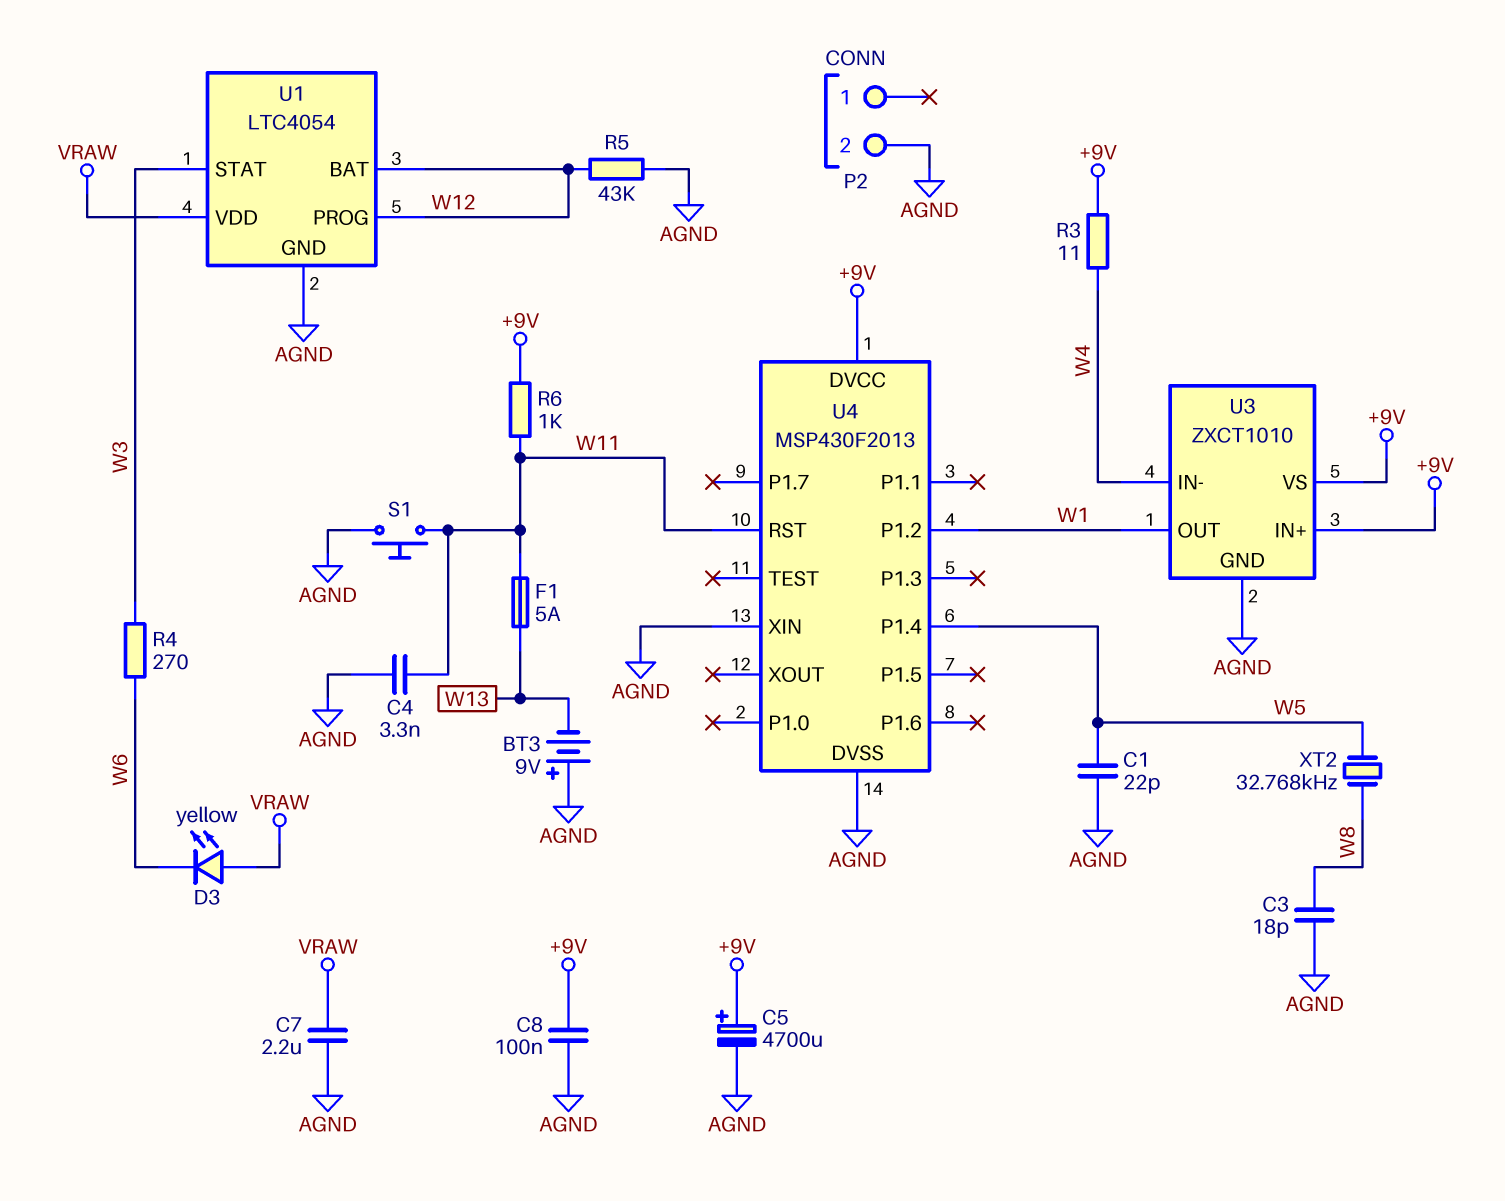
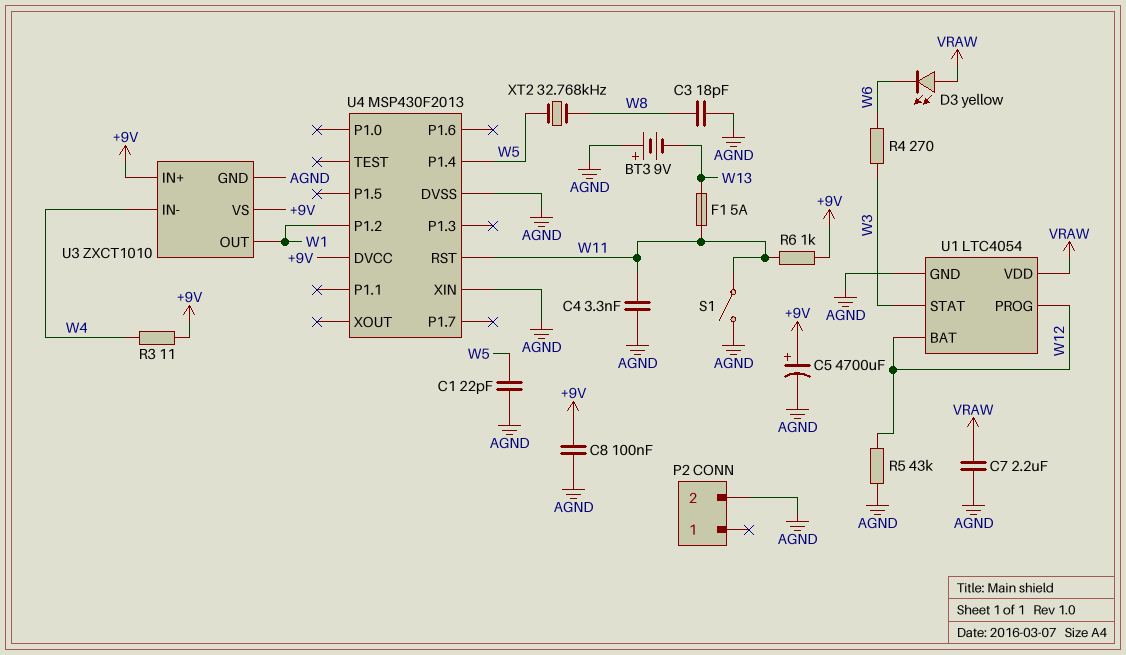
S1: button (AGND, W11) -> switch (AGND, W11)

